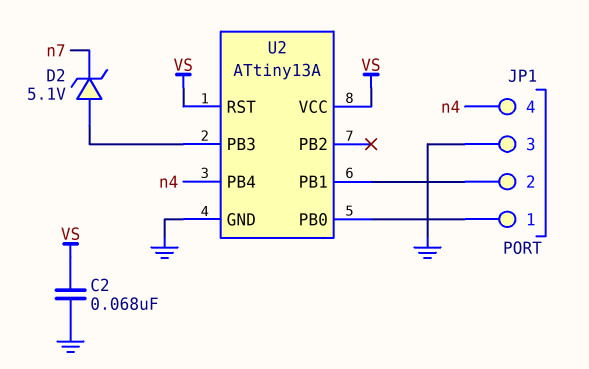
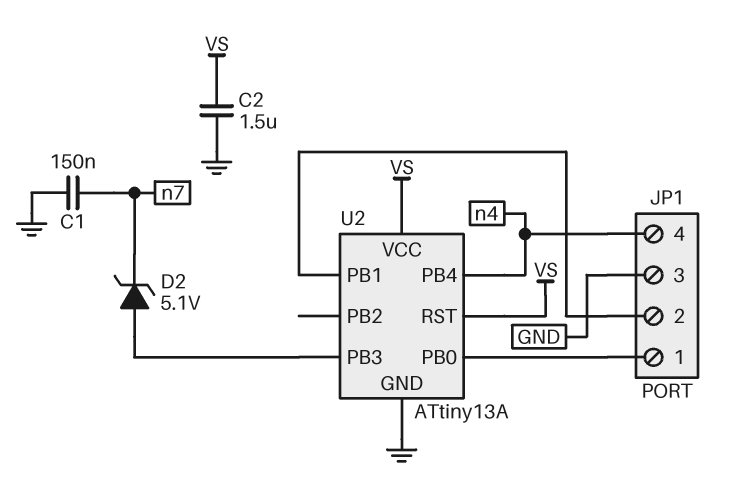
C1: none -> 150nF (GND, n7)
C2: 68nF (GND, VS) -> 1.5uF (GND, VS)

